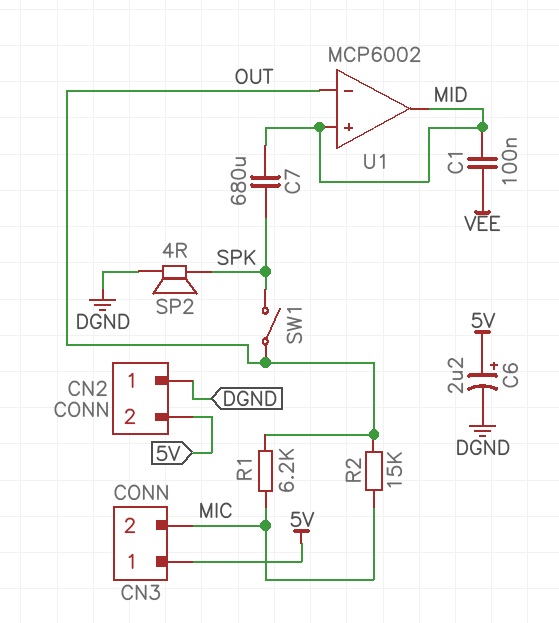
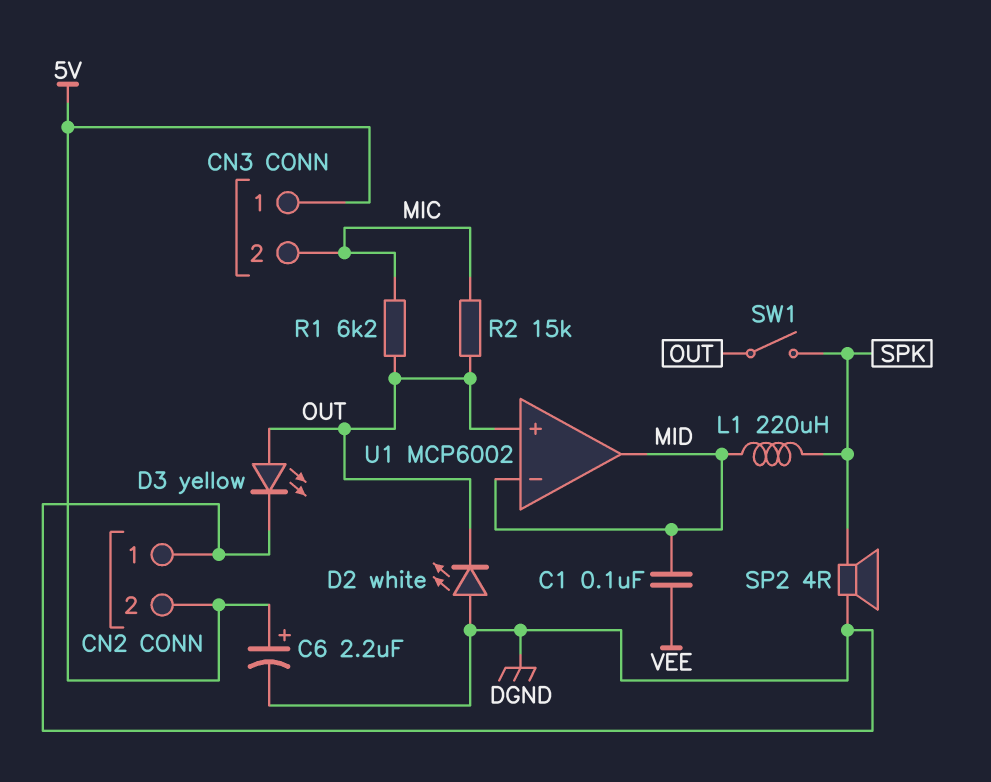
C7: 680uF (MID, SPK) -> none
D2: none -> LED white (A DGND, K OUT)
D3: none -> LED yellow (A OUT, K DGND)
L1: none -> 220uH (MID, SPK)
U1 pin in+: MID -> OUT
U1 pin in-: OUT -> MID

